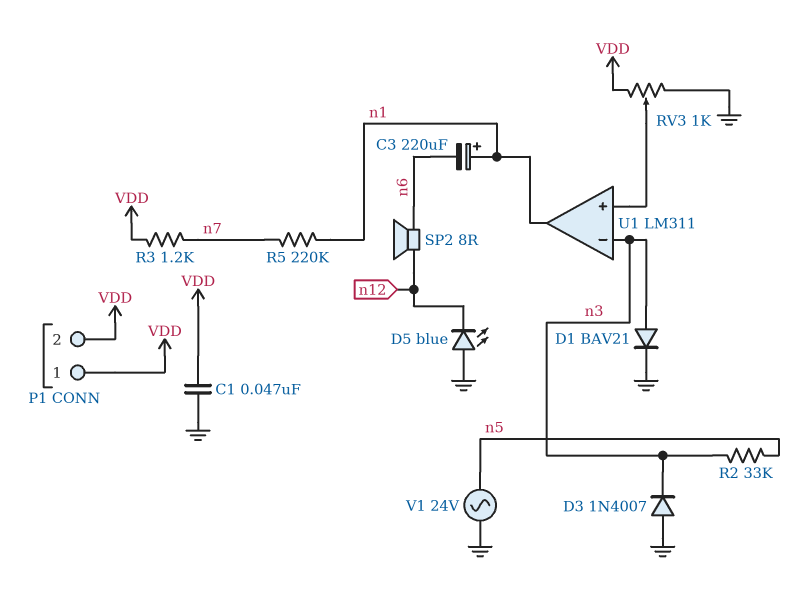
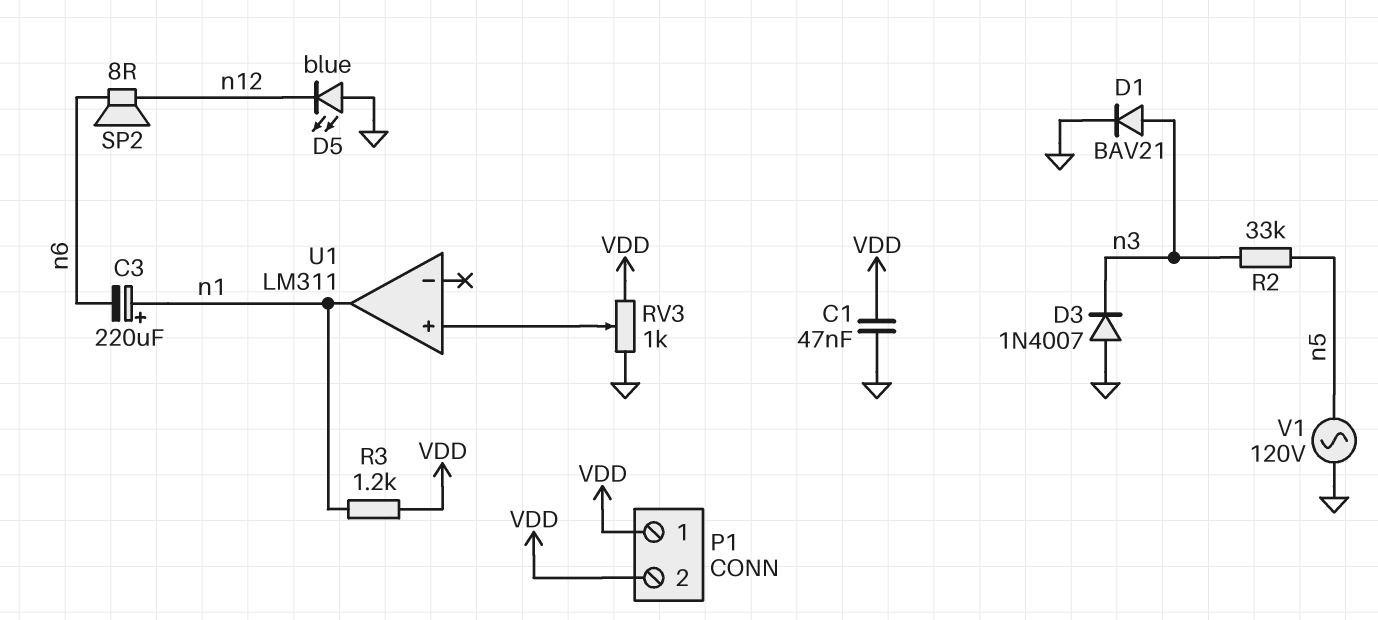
R3: 1.2k (VDD, n7) -> 1.2k (VDD, n1)
R5: 220k (n1, n7) -> none
U1 pin in-: n3 -> none
V1: AC 24V (GND, n5) -> AC 120V (GND, n5)

